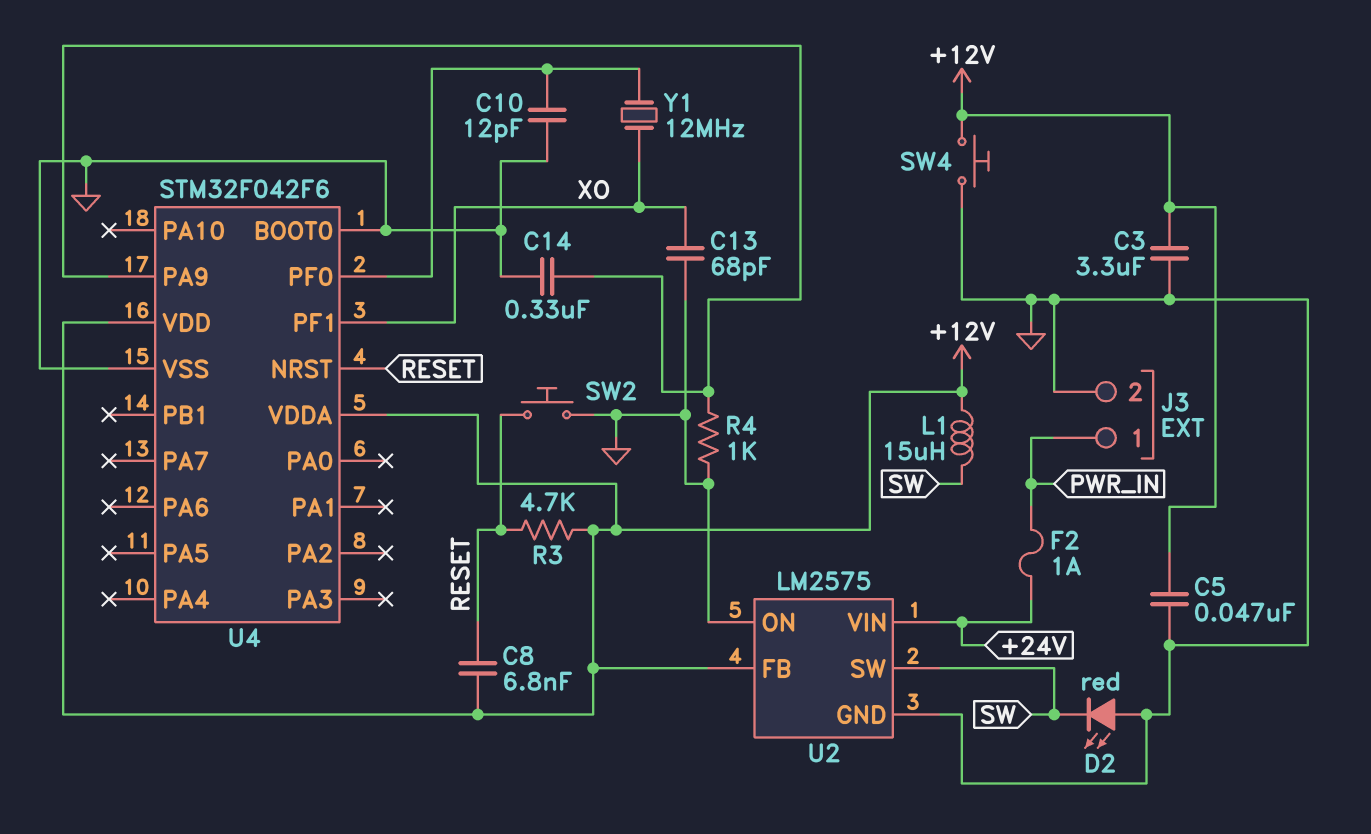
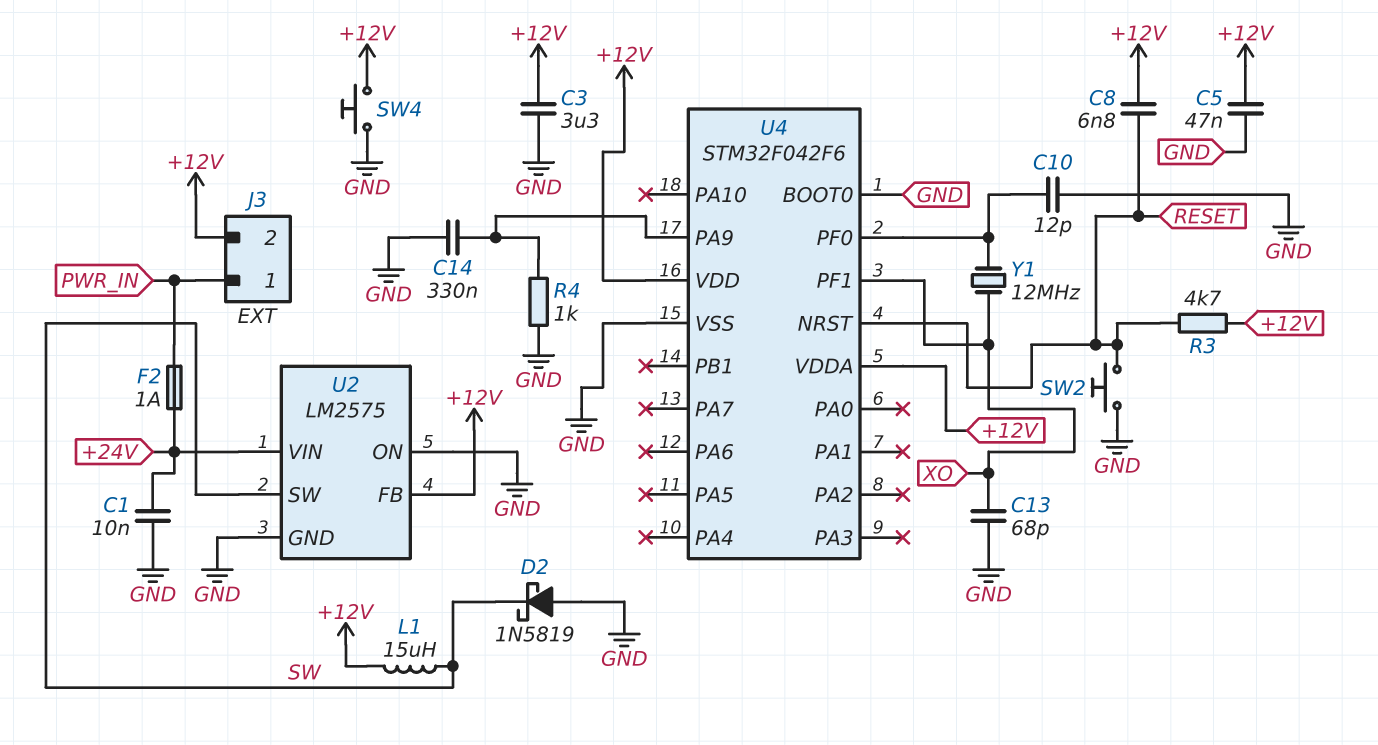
C1: none -> 10nF (+24V, GND)
D2: LED red (A GND, K SW) -> schottky 1N5819 (A GND, K SW)
J3 pin 2: GND -> +12V

